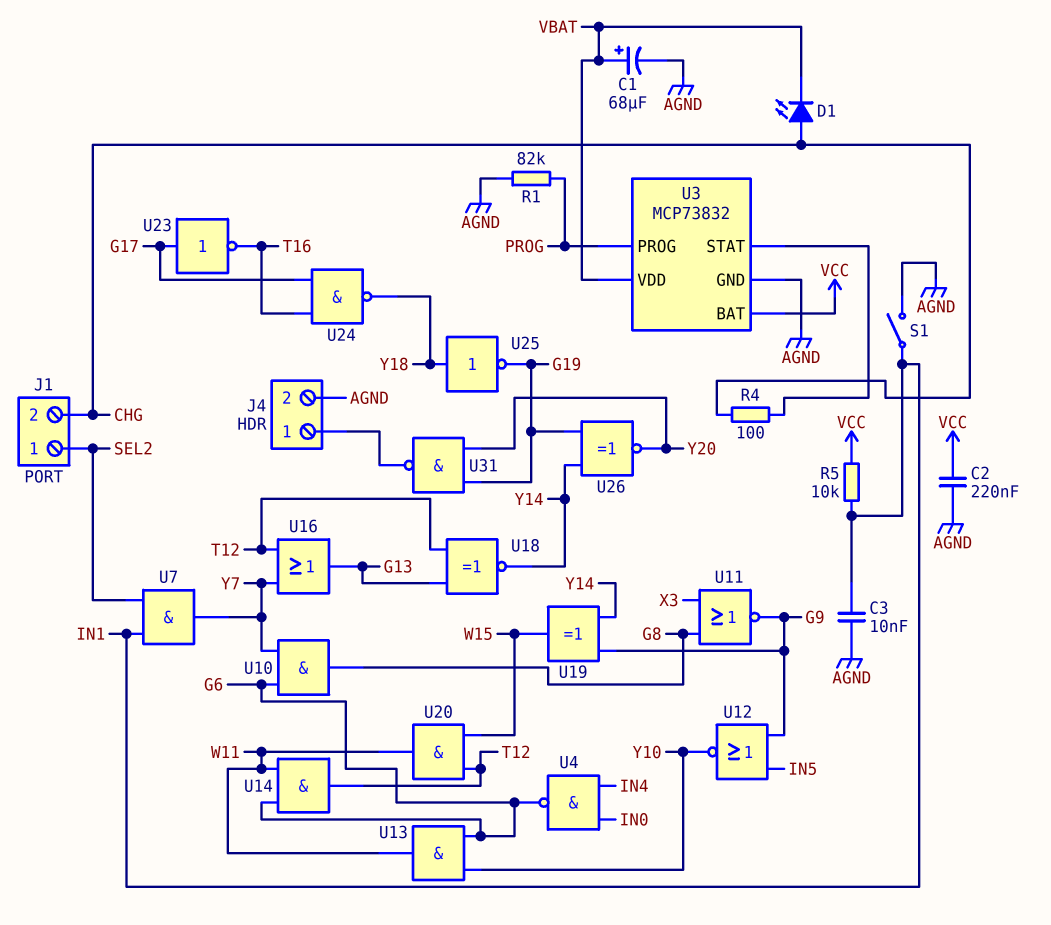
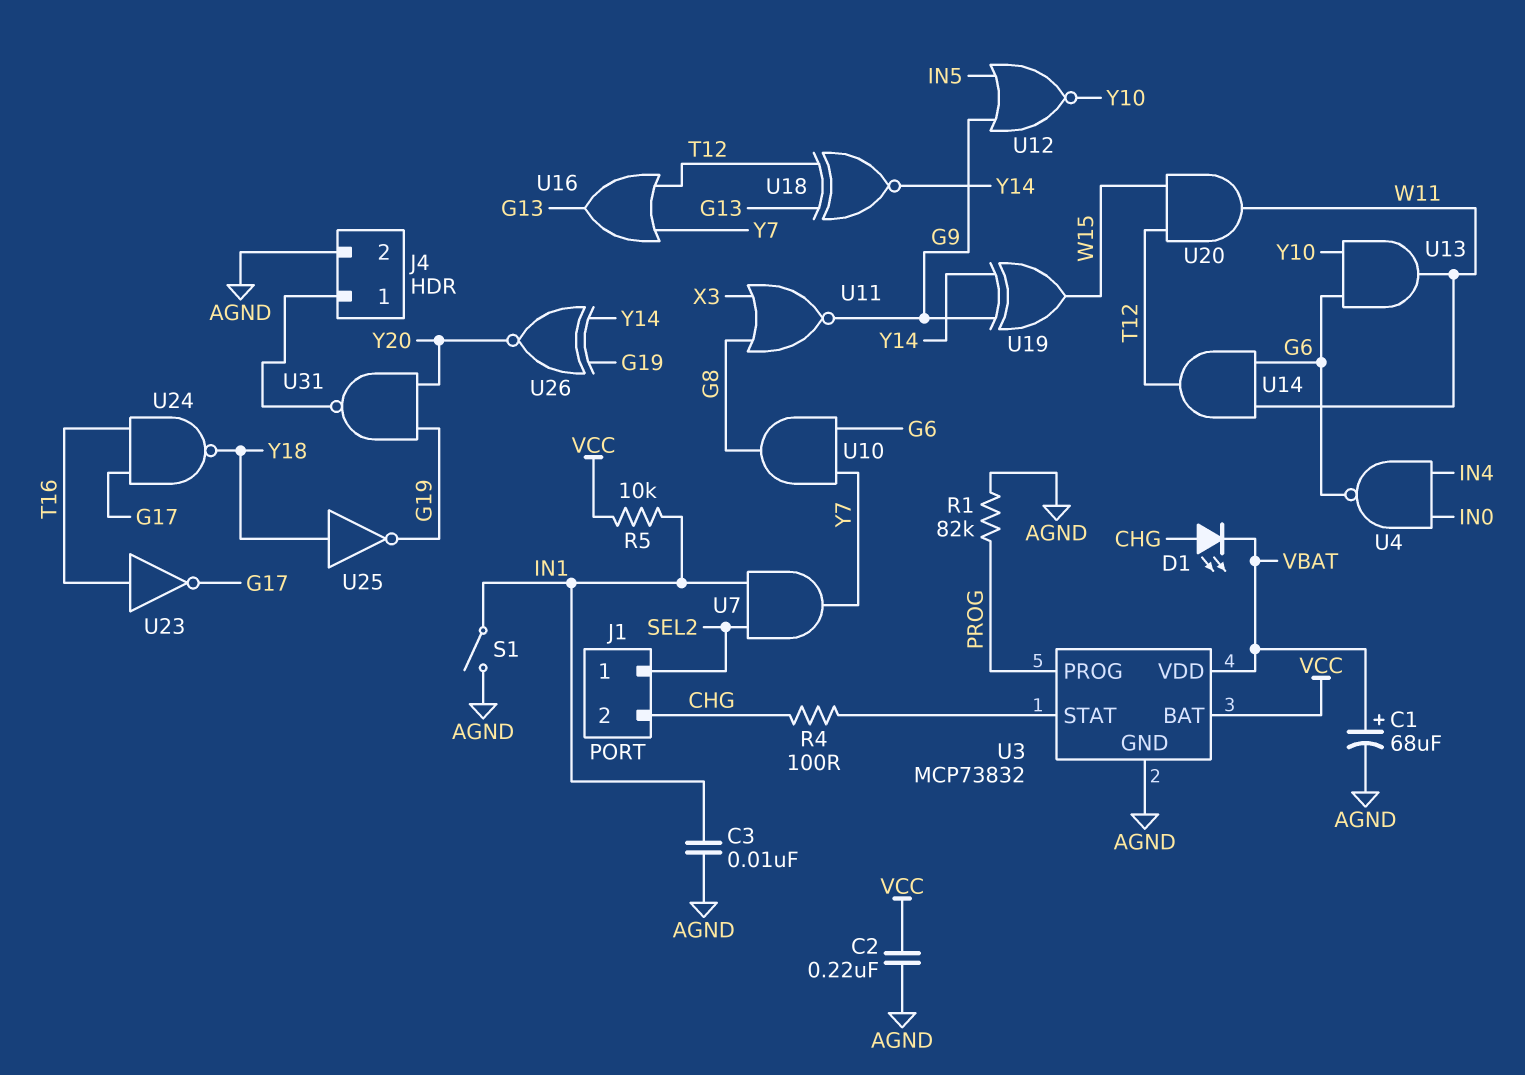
U23: NOT (in G17, out T16) -> NOT (in T16, out G17)

